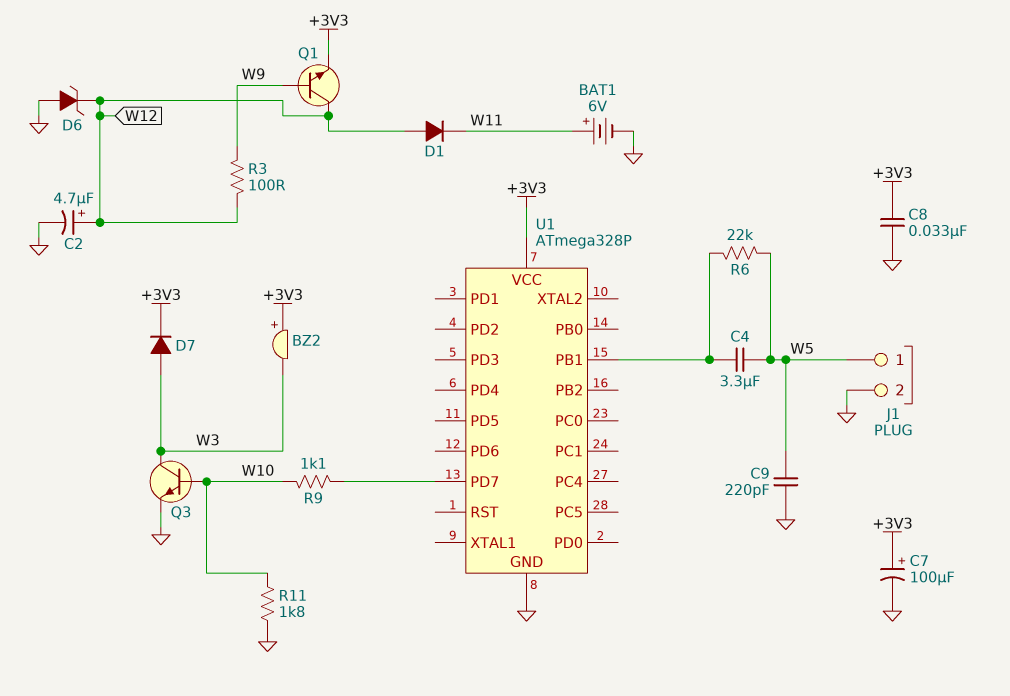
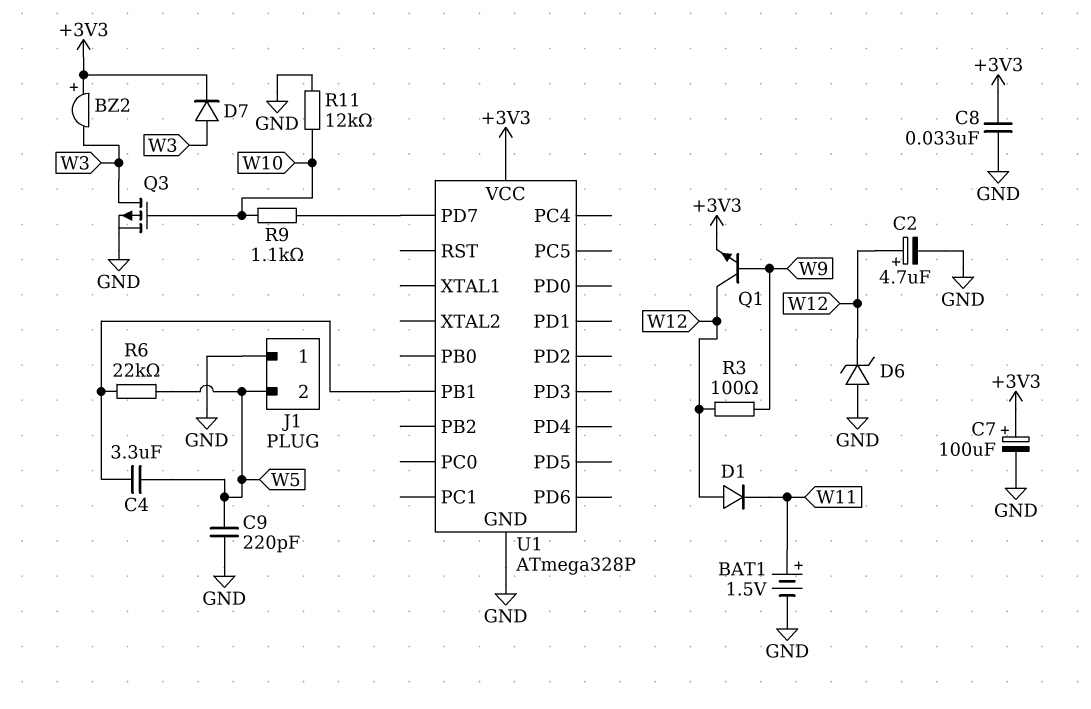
BAT1: 6V (plus W11, minus GND) -> 1.5V (plus W11, minus GND)
J1 pin 1: W5 -> GND
J1 pin 2: GND -> W5
Q3: NPN (B W10, C W3, E GND) -> PMOS (G W10, D W3, S GND)
R11: 1.8k (GND, W10) -> 12k (GND, W10)

